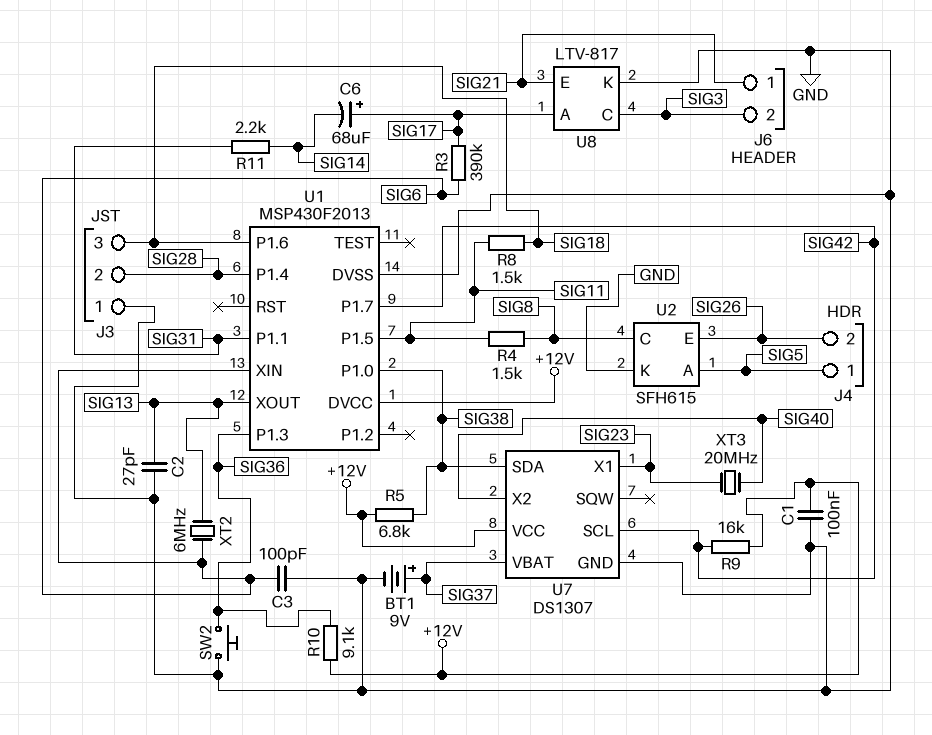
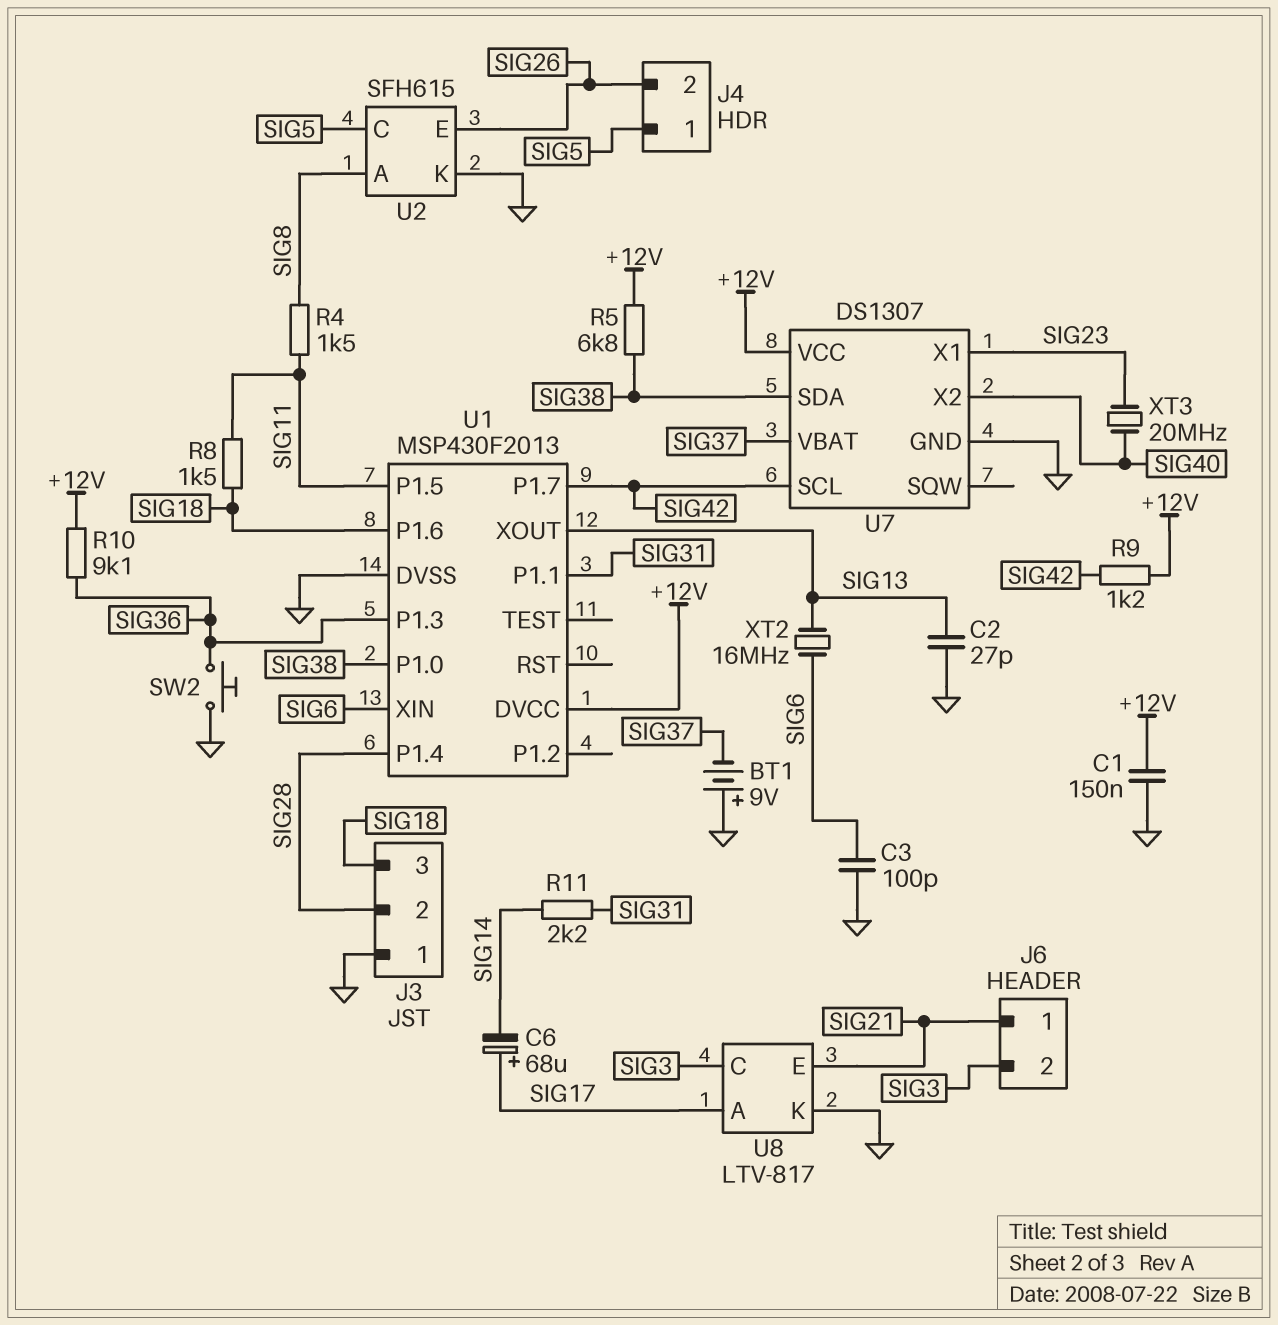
BT1: 9V (plus SIG37, minus GND) -> 9V (plus GND, minus SIG37)
C1: 100nF (+12V, GND) -> 150nF (+12V, GND)
R3: 390k (SIG6, SIG17) -> none
R9: 16k (+12V, SIG42) -> 1.2k (+12V, SIG42)
U2 pin A: SIG5 -> SIG8
U2 pin C: SIG8 -> SIG5
XT2: 6MHz (SIG6, SIG13) -> 16MHz (SIG6, SIG13)

